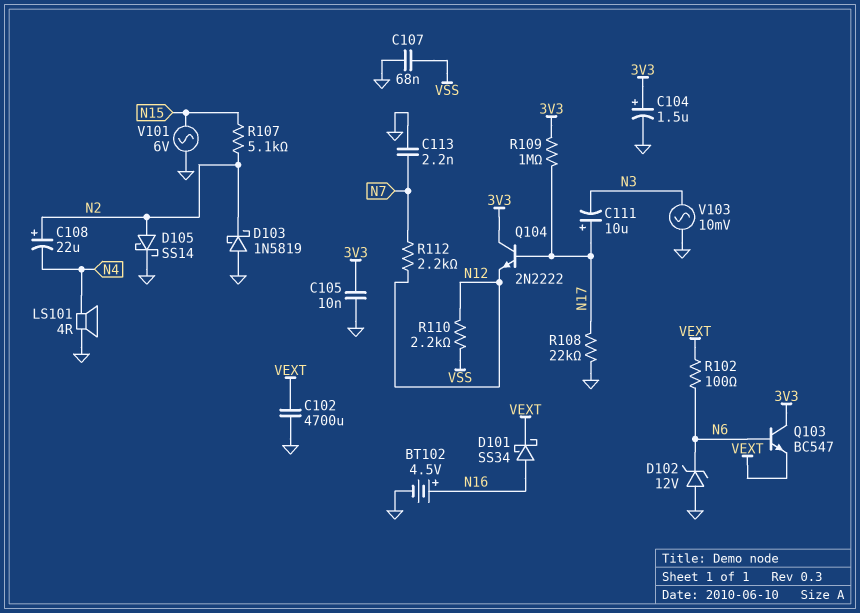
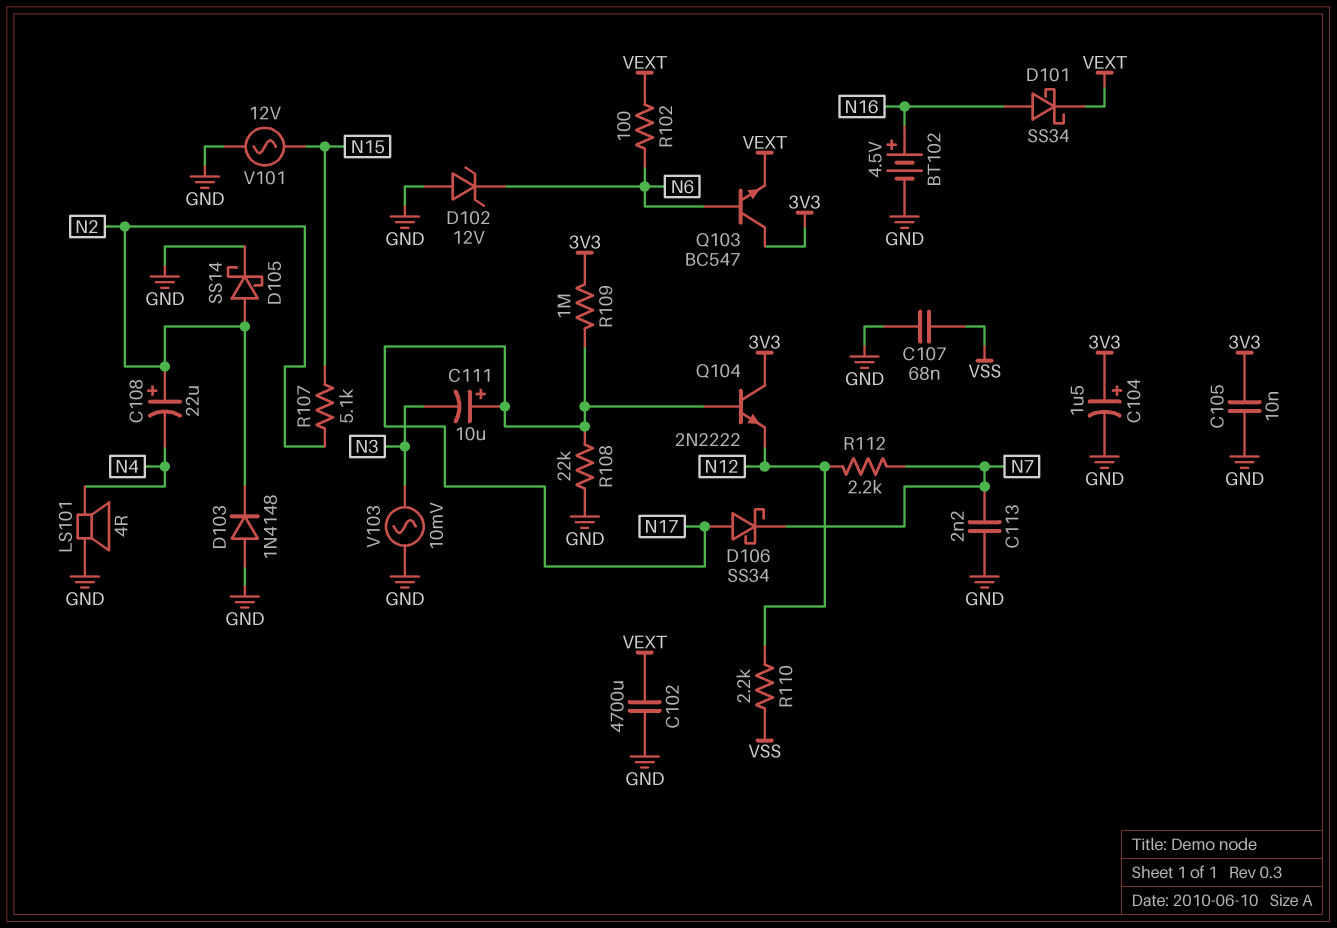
D103: schottky 1N5819 (A GND, K N2) -> diode 1N4148 (A GND, K N2)
D106: none -> schottky SS34 (A N17, K N7)
V101: AC 6V (GND, N15) -> AC 12V (GND, N15)

